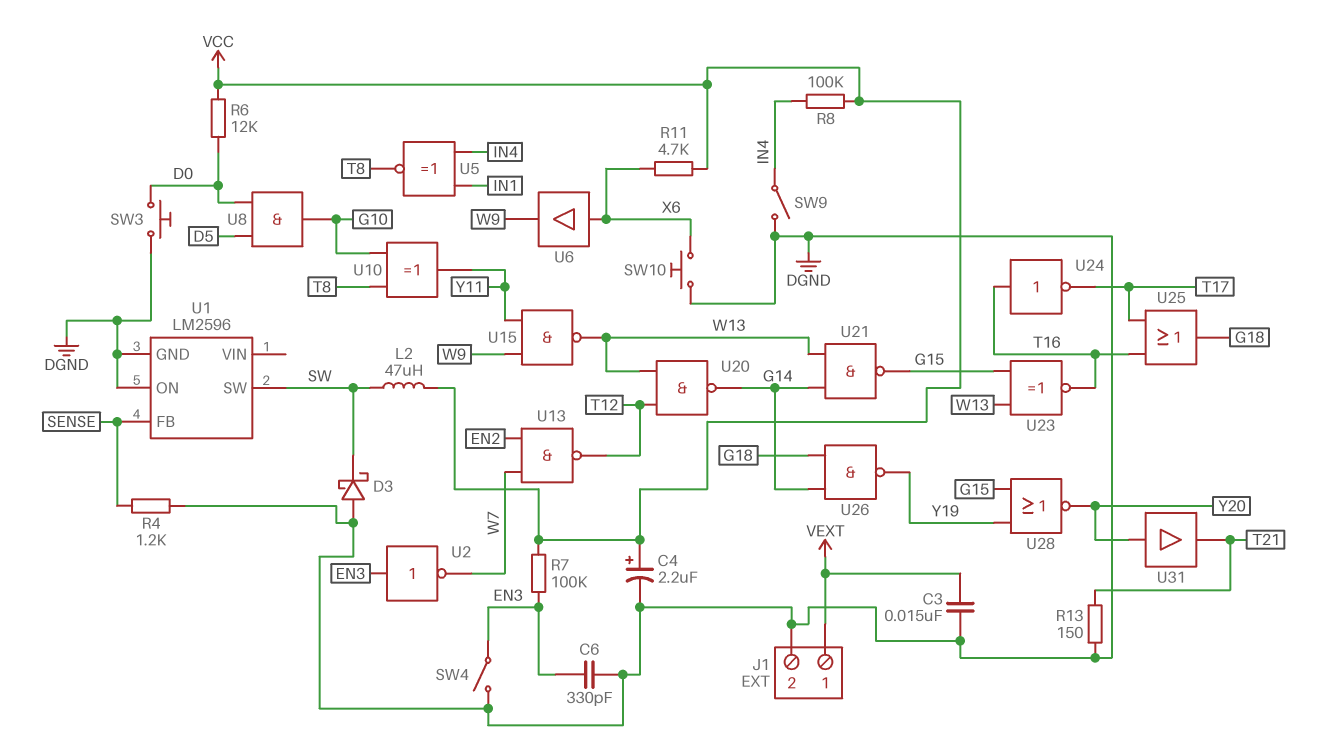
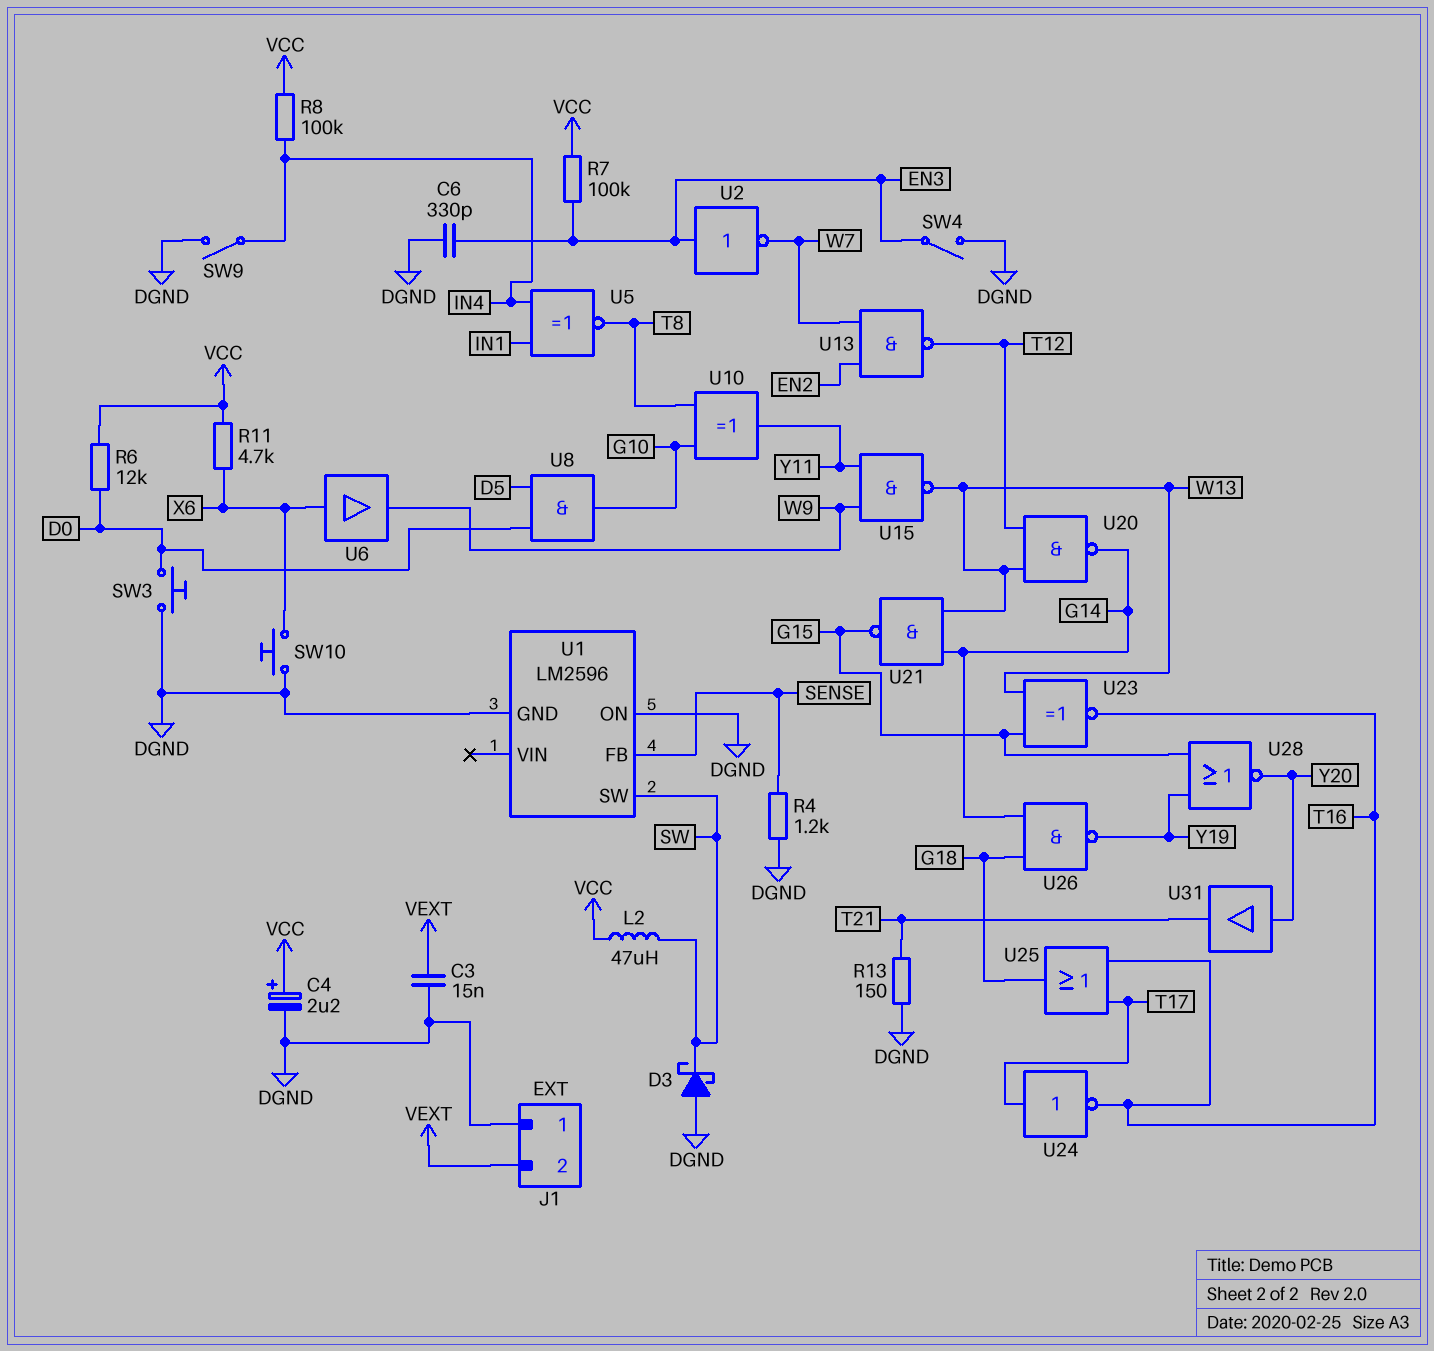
J1 pin 1: VEXT -> DGND
J1 pin 2: DGND -> VEXT
U24: NOT (in T16, out T17) -> NOT (in T17, out T16)

